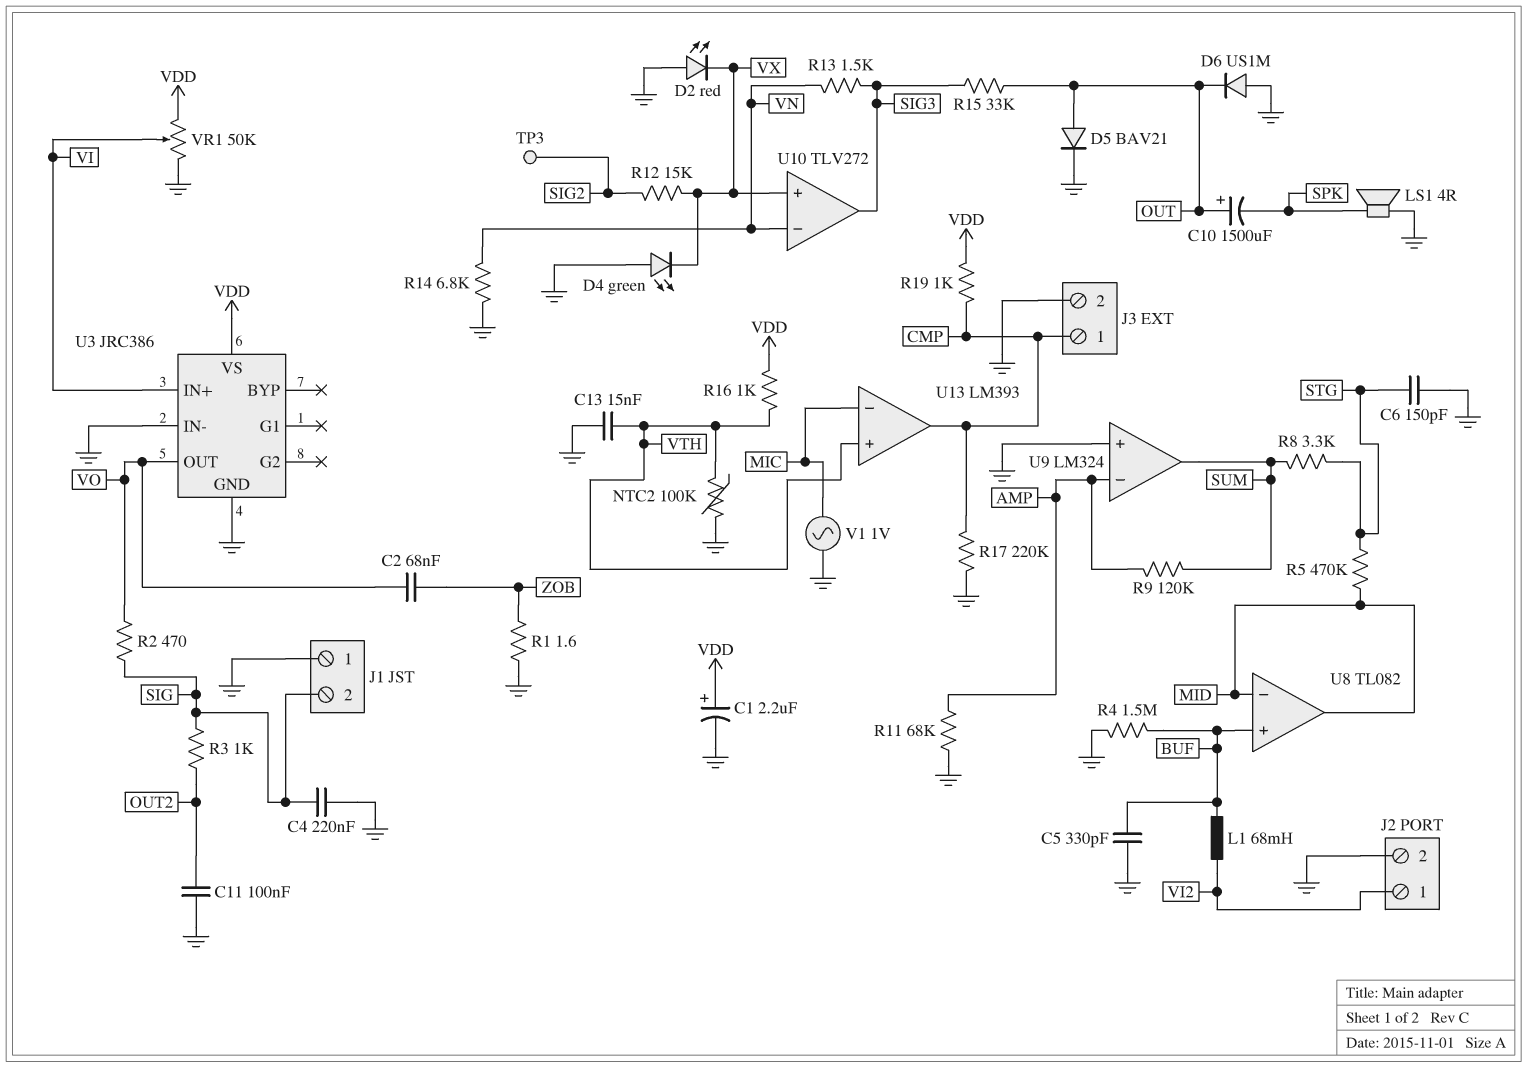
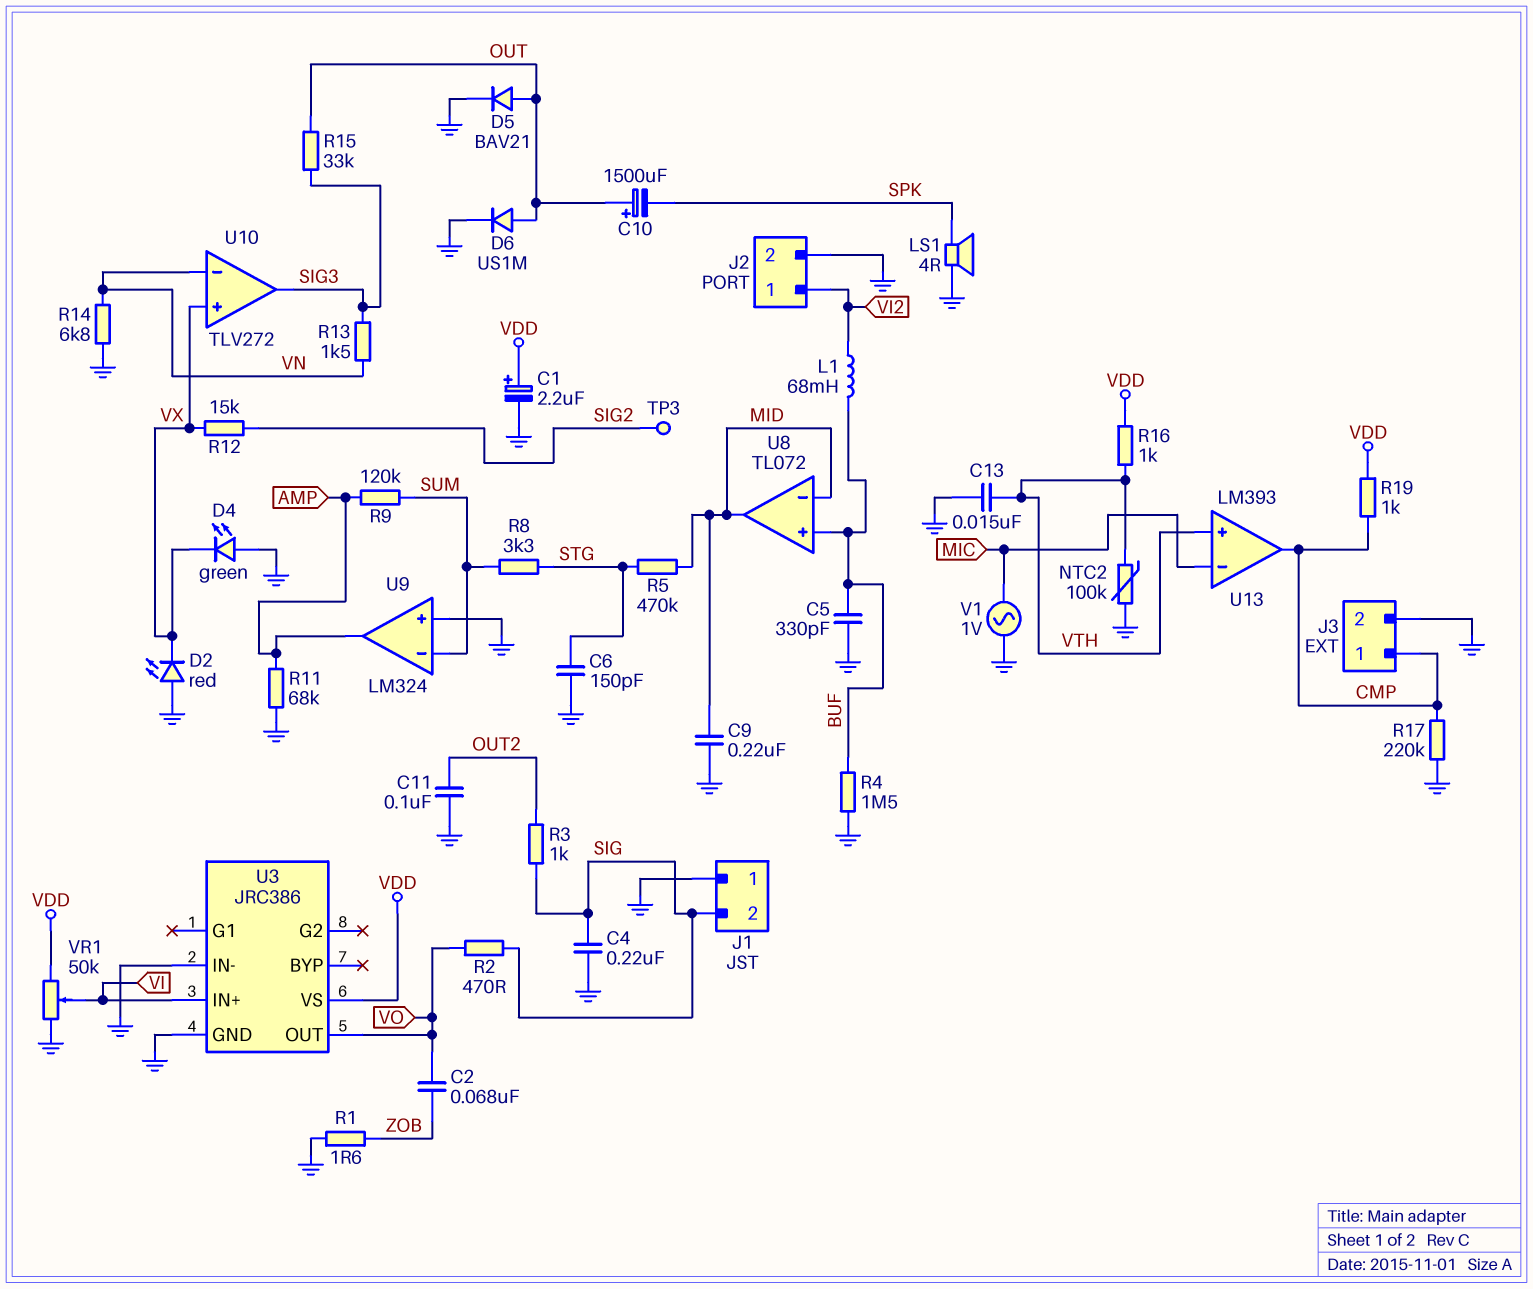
C9: none -> 220nF (GND, MID)
D6: diode US1M (A GND, K OUT) -> diode US1M (A OUT, K GND)
U8: TL082 -> TL072
U9 pin in-: AMP -> SUM
U9 pin out: SUM -> AMP

